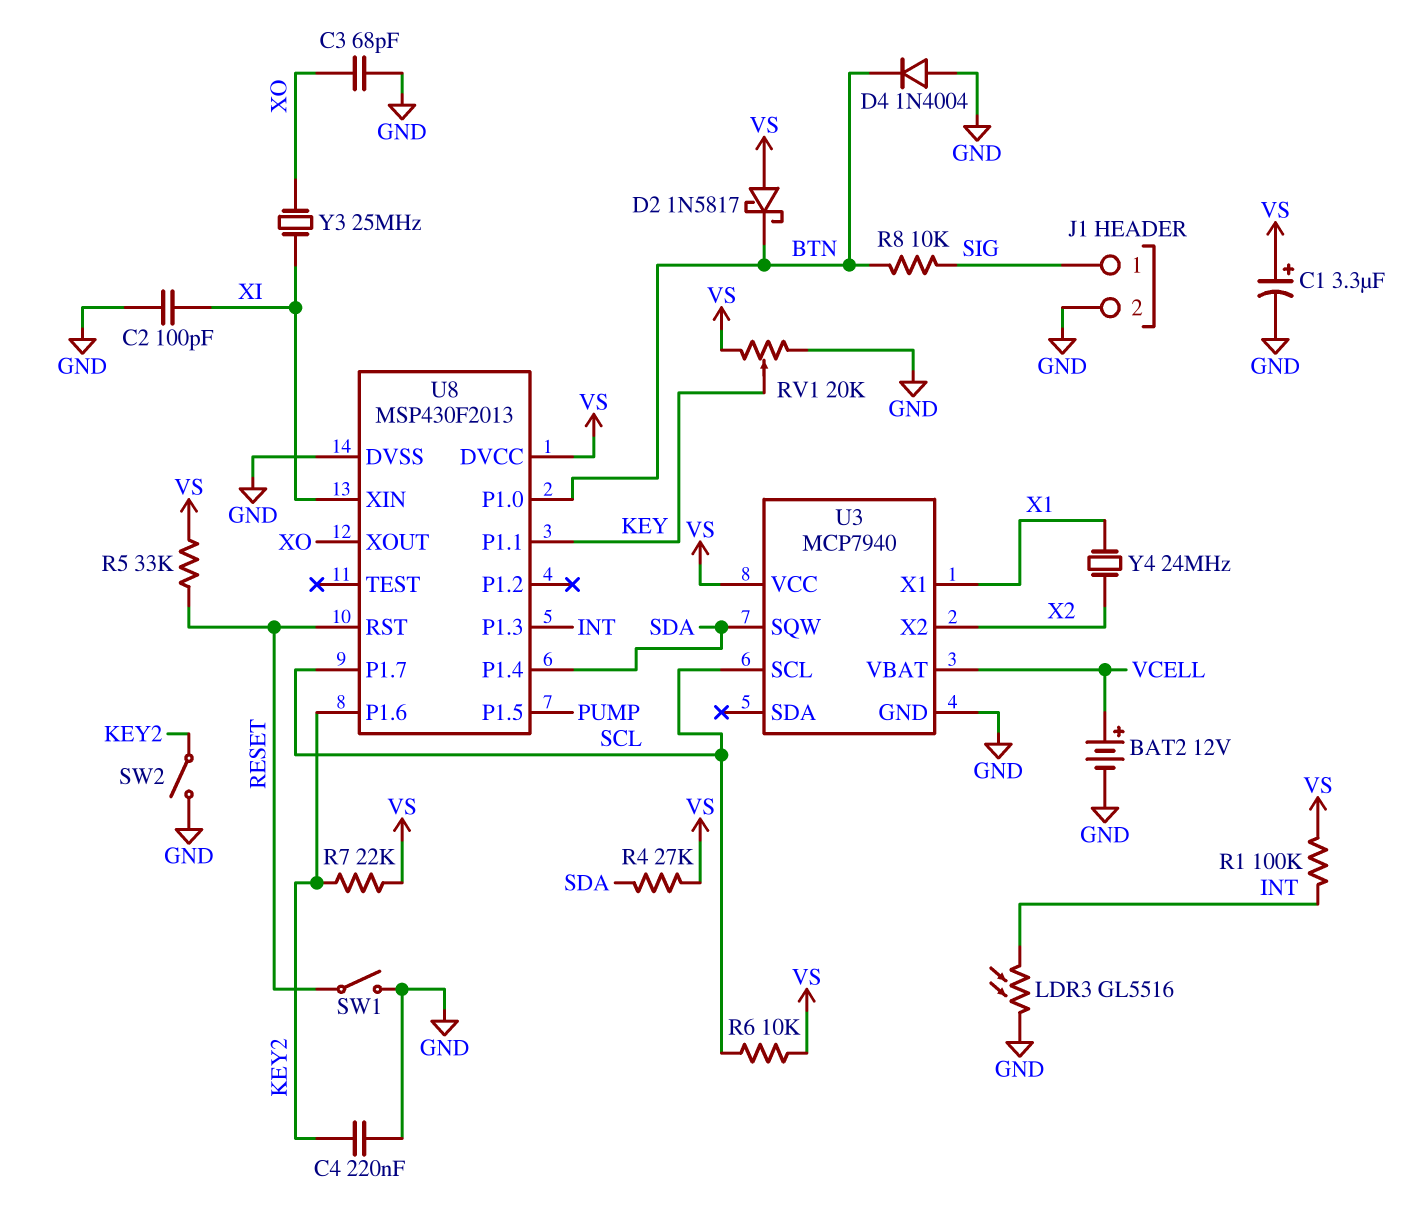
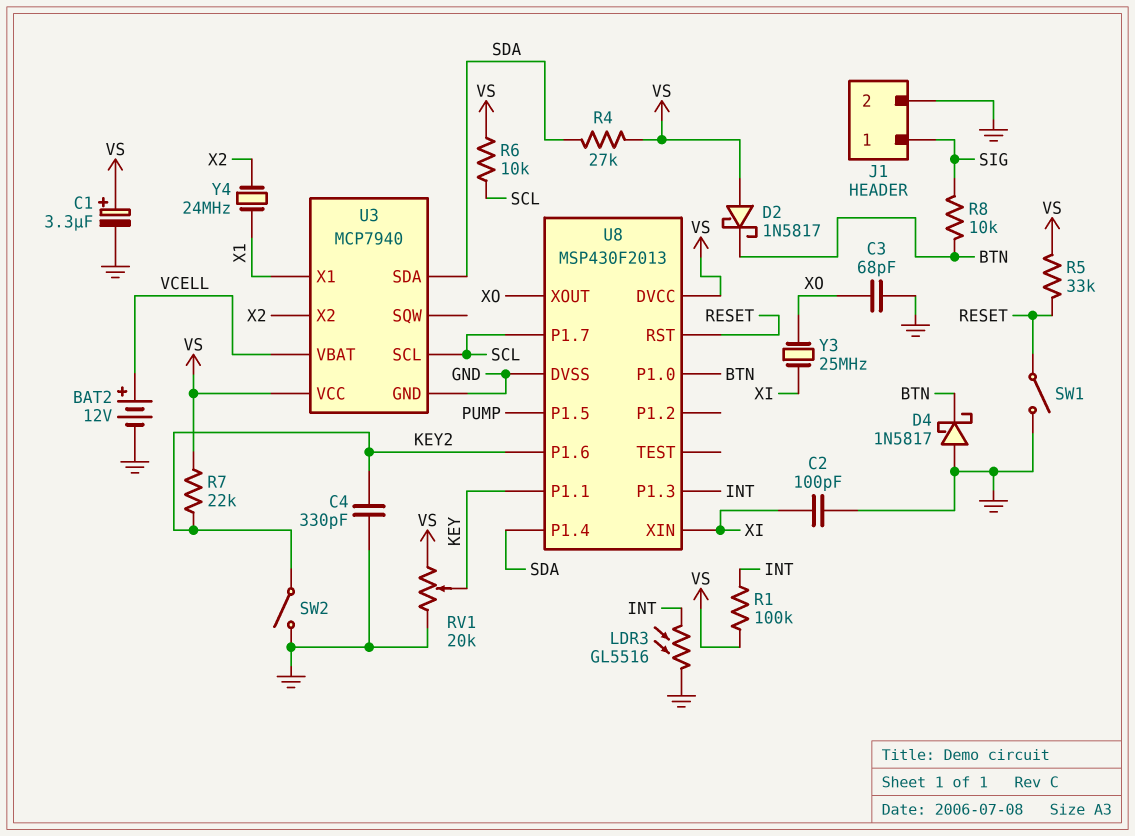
C4: 220nF (GND, KEY2) -> 330pF (GND, KEY2)
D4: diode 1N4004 (A GND, K BTN) -> schottky 1N5817 (A GND, K BTN)
U3 pin SDA: none -> SDA
U3 pin SQW: SDA -> none

